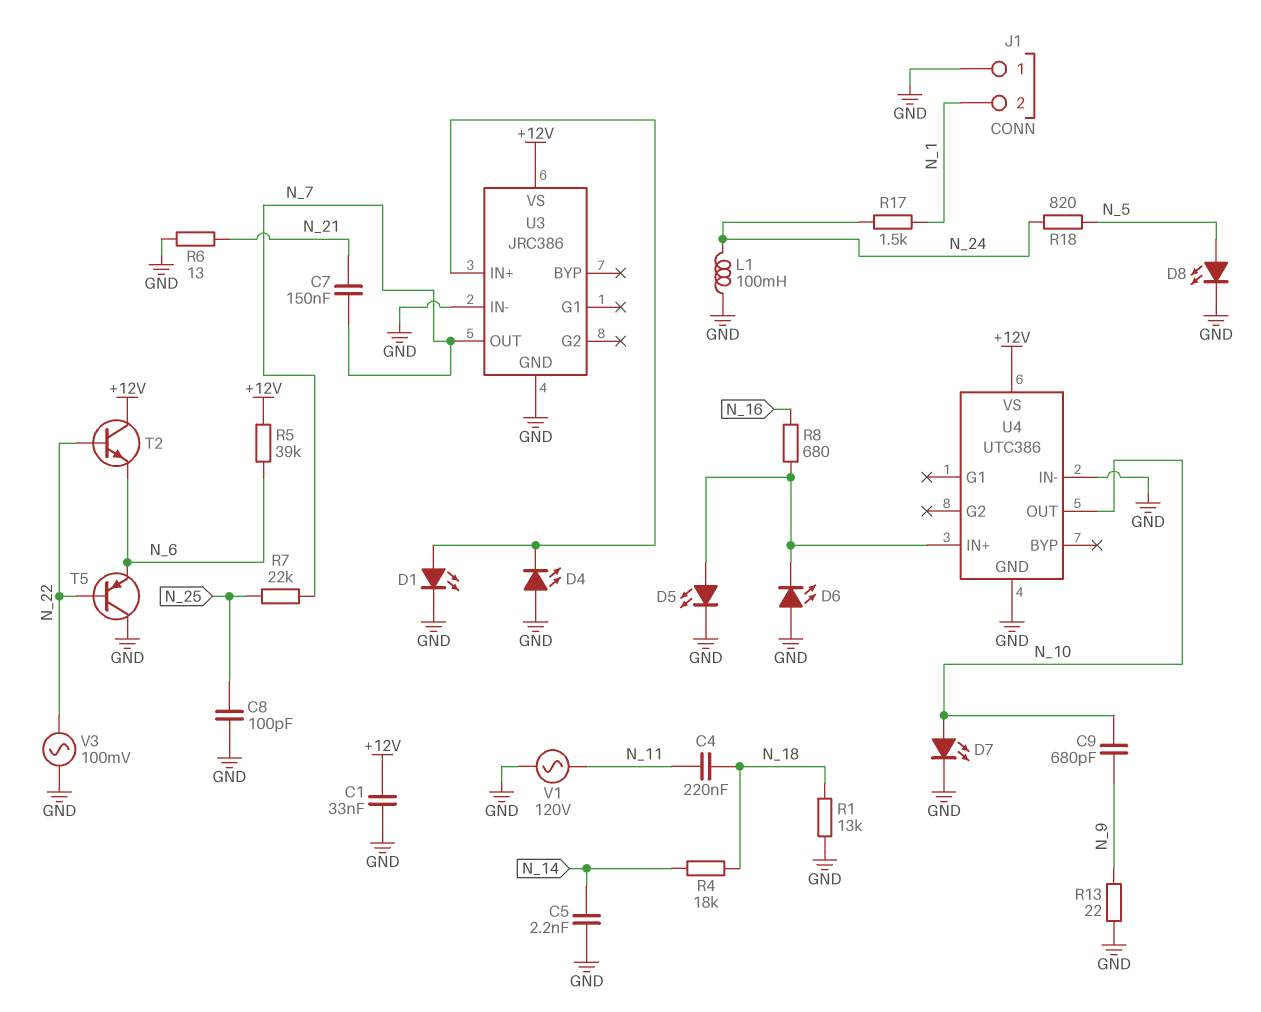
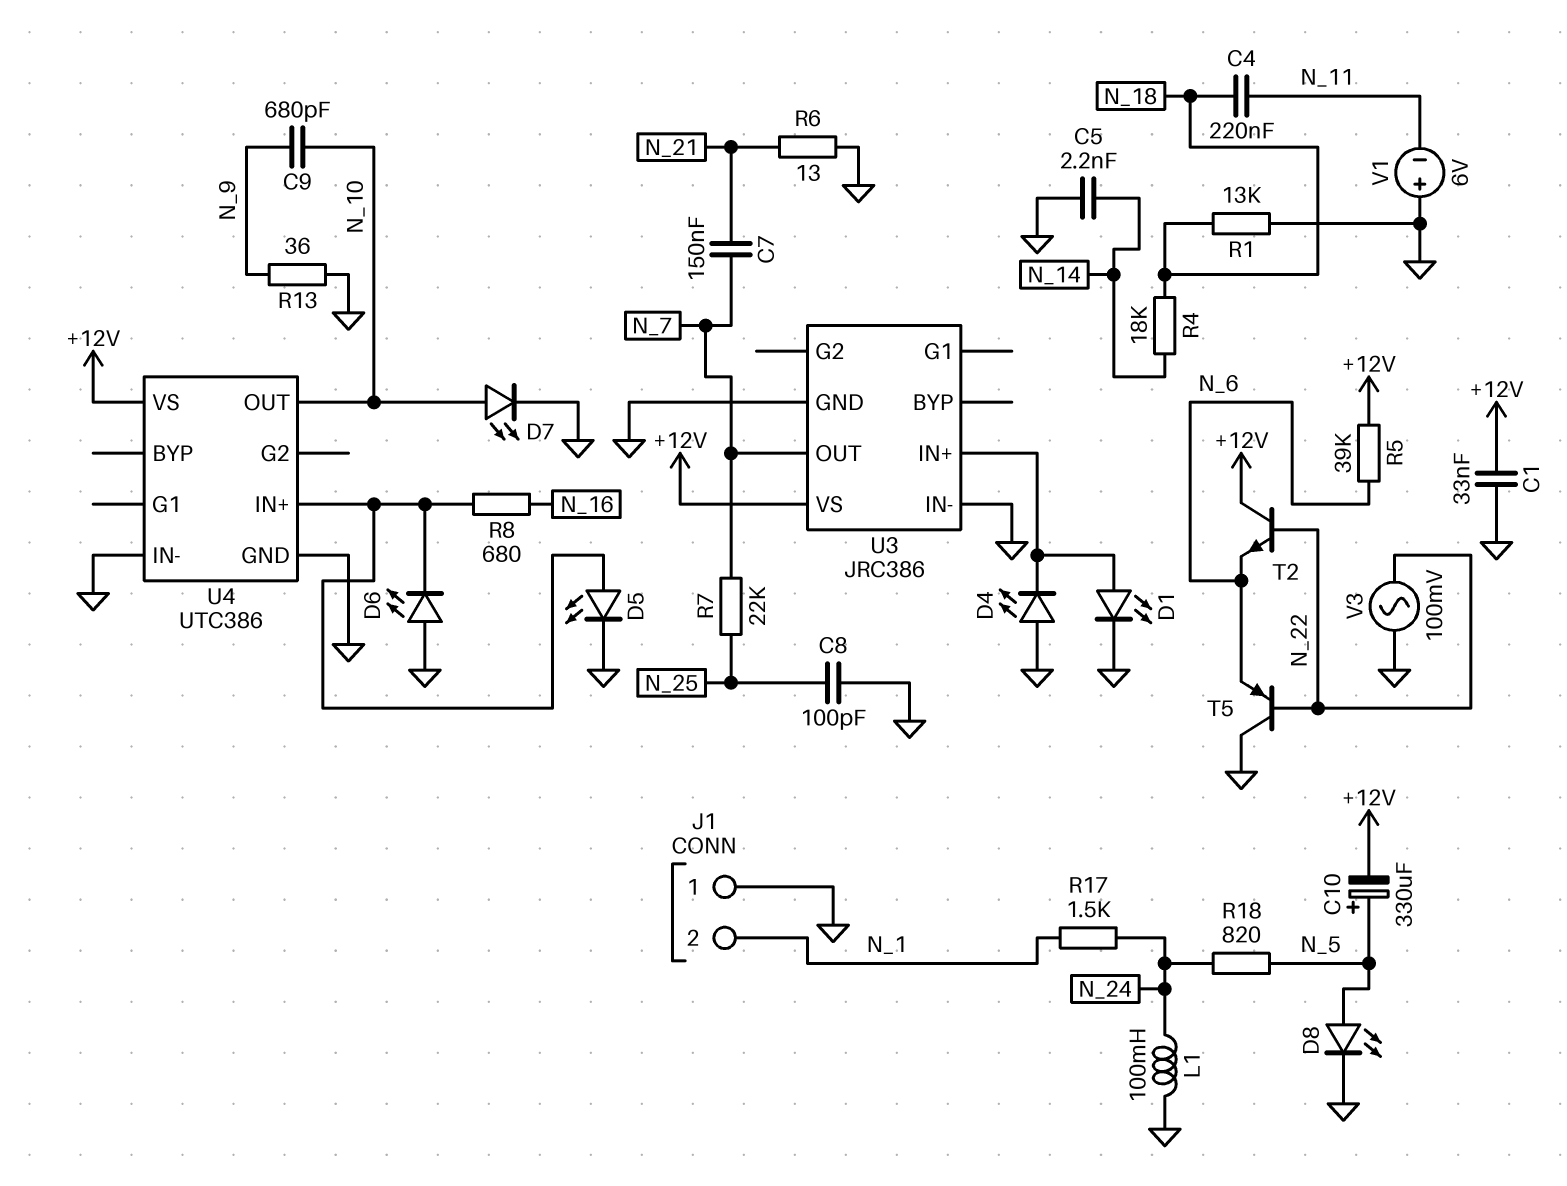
C10: none -> 330uF (plus N_5, minus +12V)
R13: 22 (GND, N_9) -> 36 (GND, N_9)
V1: AC 120V (GND, N_11) -> 6V (plus GND, minus N_11)

